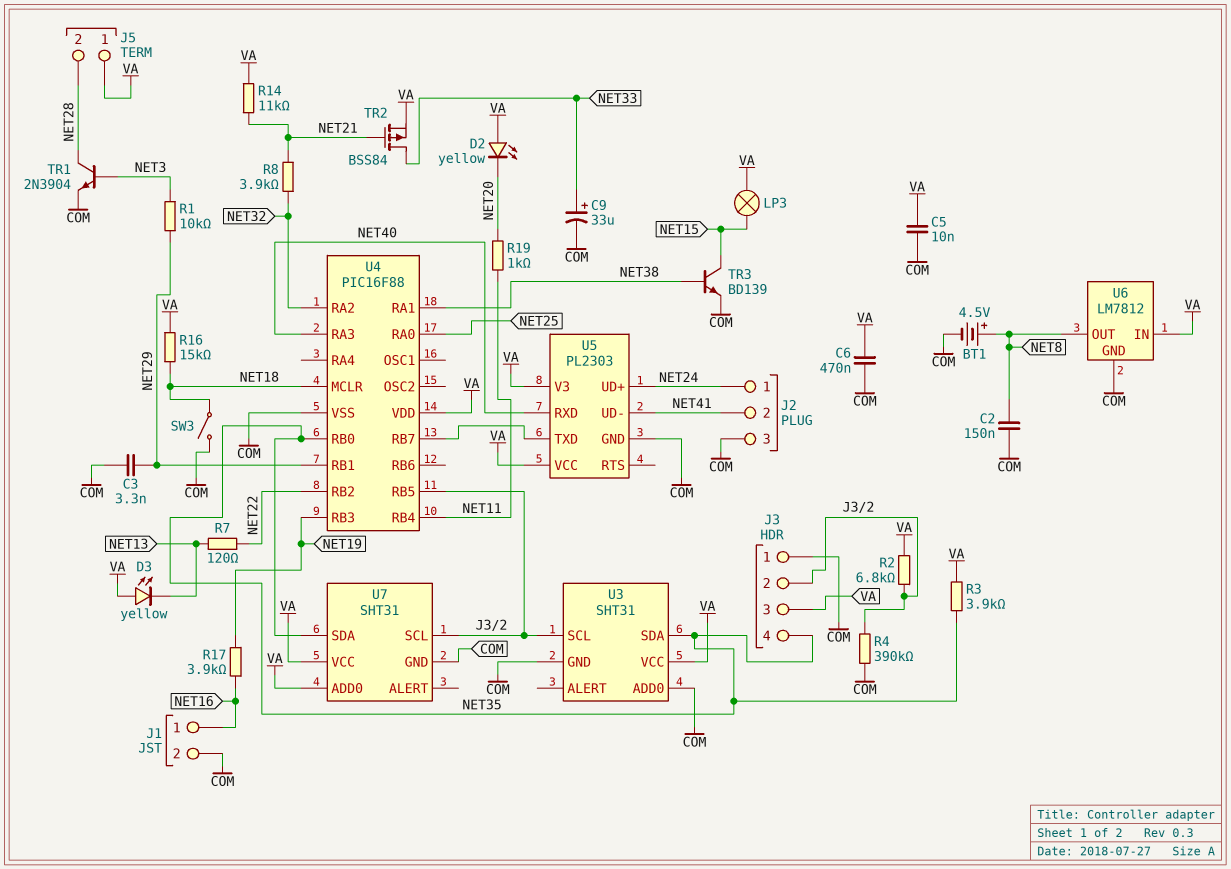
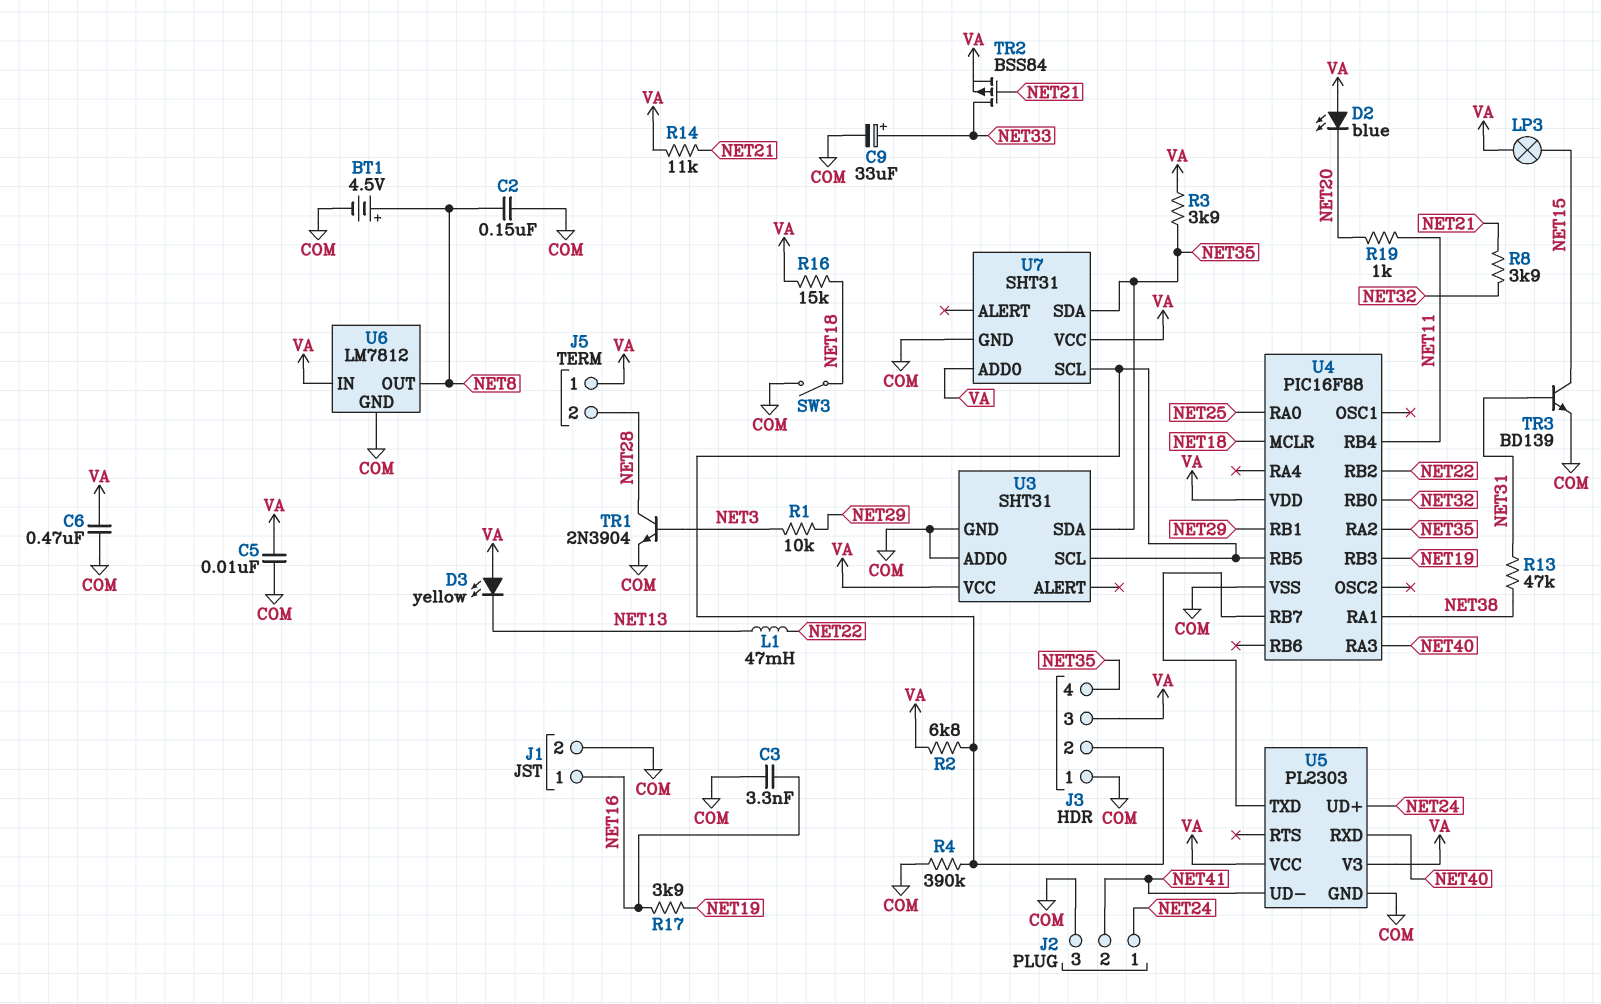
C3: 3.3nF (COM, NET29) -> 3.3nF (COM, NET16)
D2: LED yellow (A VA, K NET20) -> LED blue (A VA, K NET20)
L1: none -> 47mH (NET13, NET22)
R7: 120 (NET13, NET22) -> none
R13: none -> 47k (NET31, NET38)
TR3: NPN BD139 (B NET38, C NET15, E COM) -> NPN BD139 (B NET31, C NET15, E COM)
U4 pin RA2: NET32 -> NET35
U4 pin RB0: NET35 -> NET32

